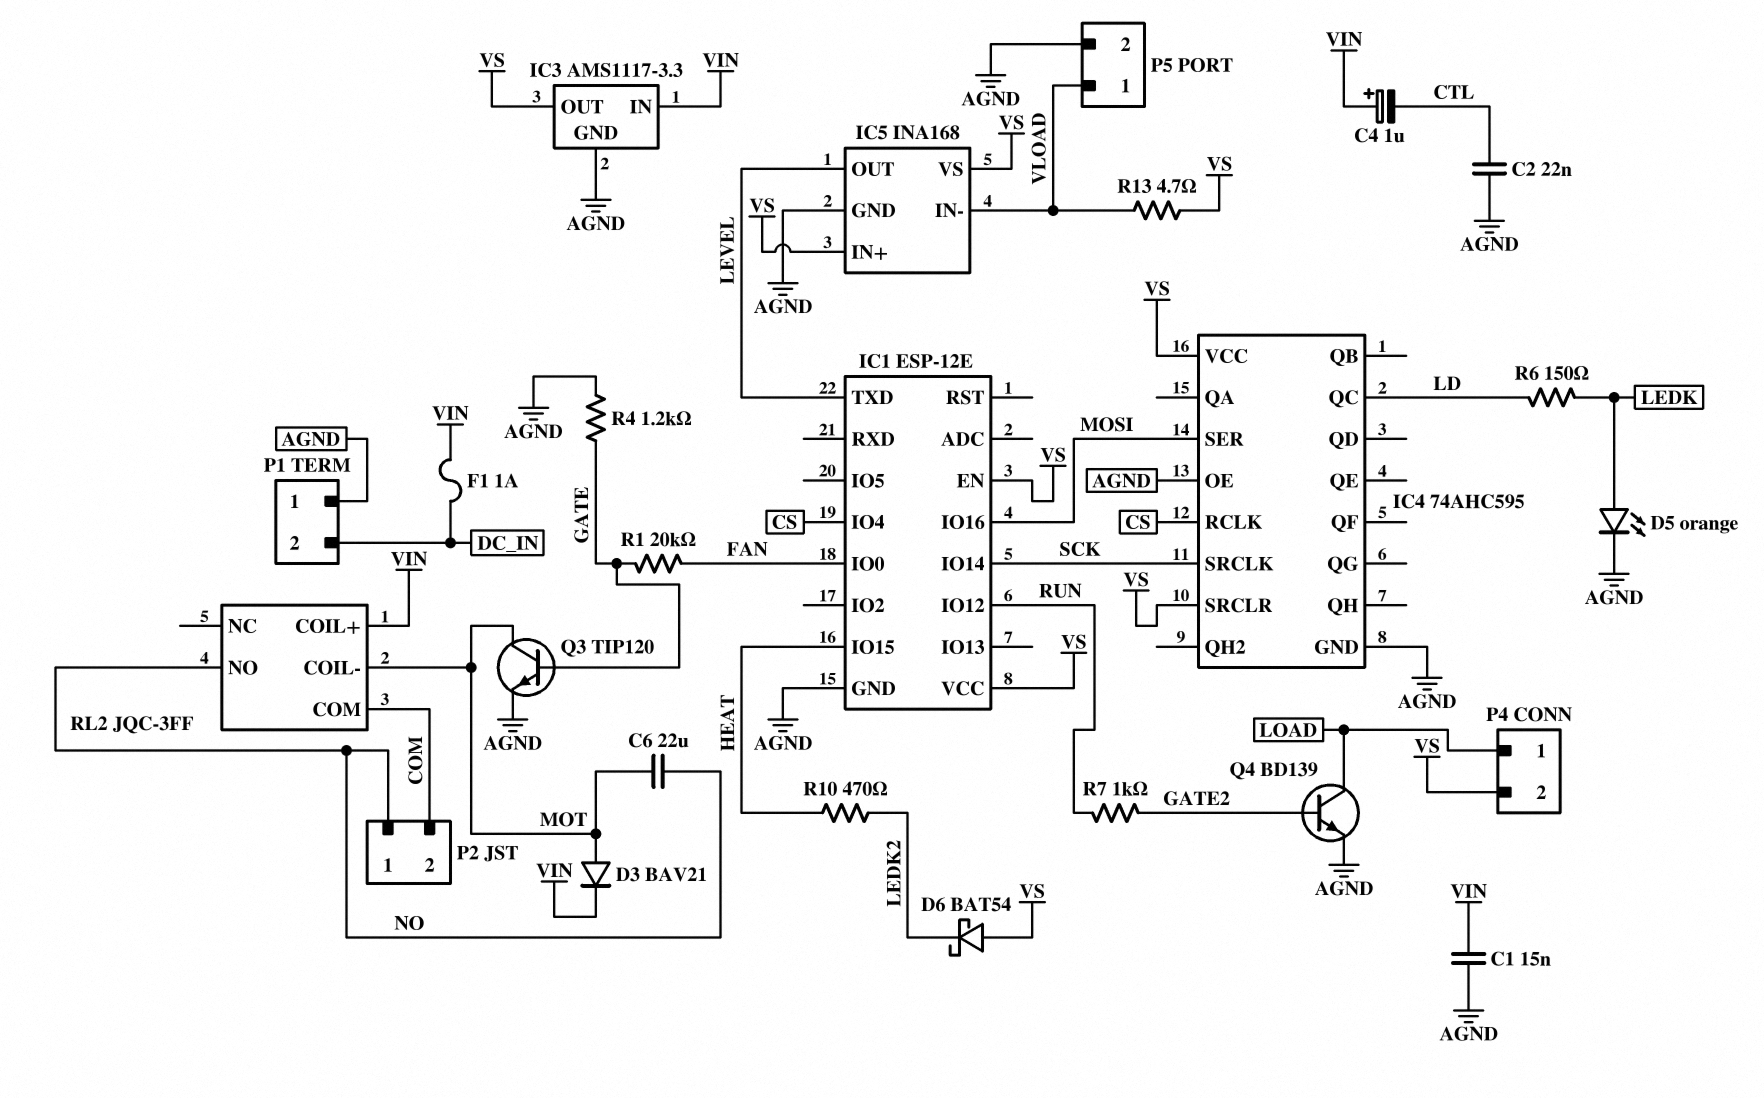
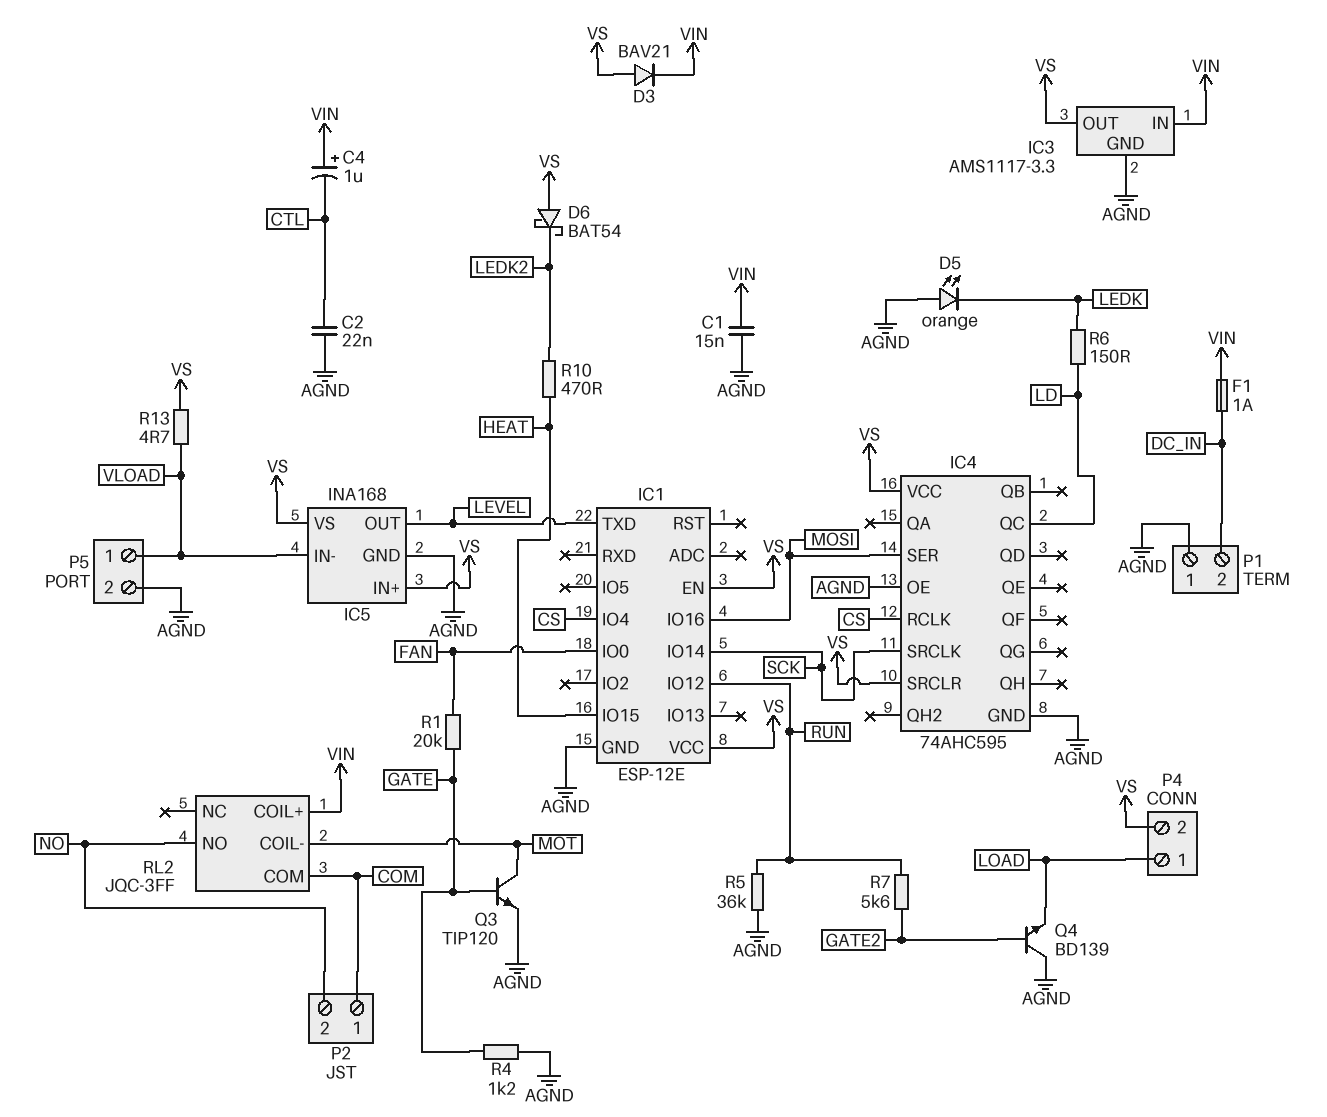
C6: 22uF (MOT, NO) -> none
D3: diode BAV21 (A MOT, K VIN) -> diode BAV21 (A VS, K VIN)
D5: LED orange (A LEDK, K AGND) -> LED orange (A AGND, K LEDK)
P2 pin 1: NO -> COM
P2 pin 2: COM -> NO
Q4: NPN BD139 (B GATE2, C LOAD, E AGND) -> NPN BD139 (B GATE2, C AGND, E LOAD)
R5: none -> 36k (AGND, RUN)
R7: 1k (GATE2, RUN) -> 5.6k (GATE2, RUN)

